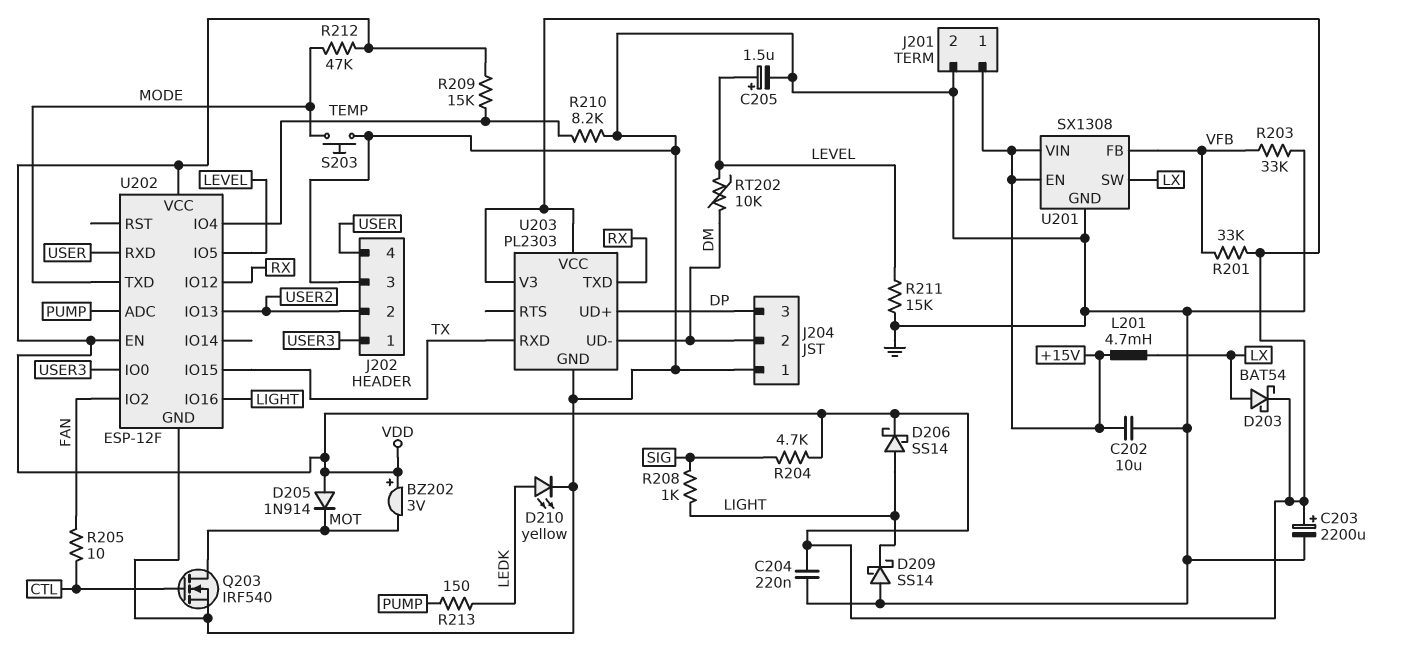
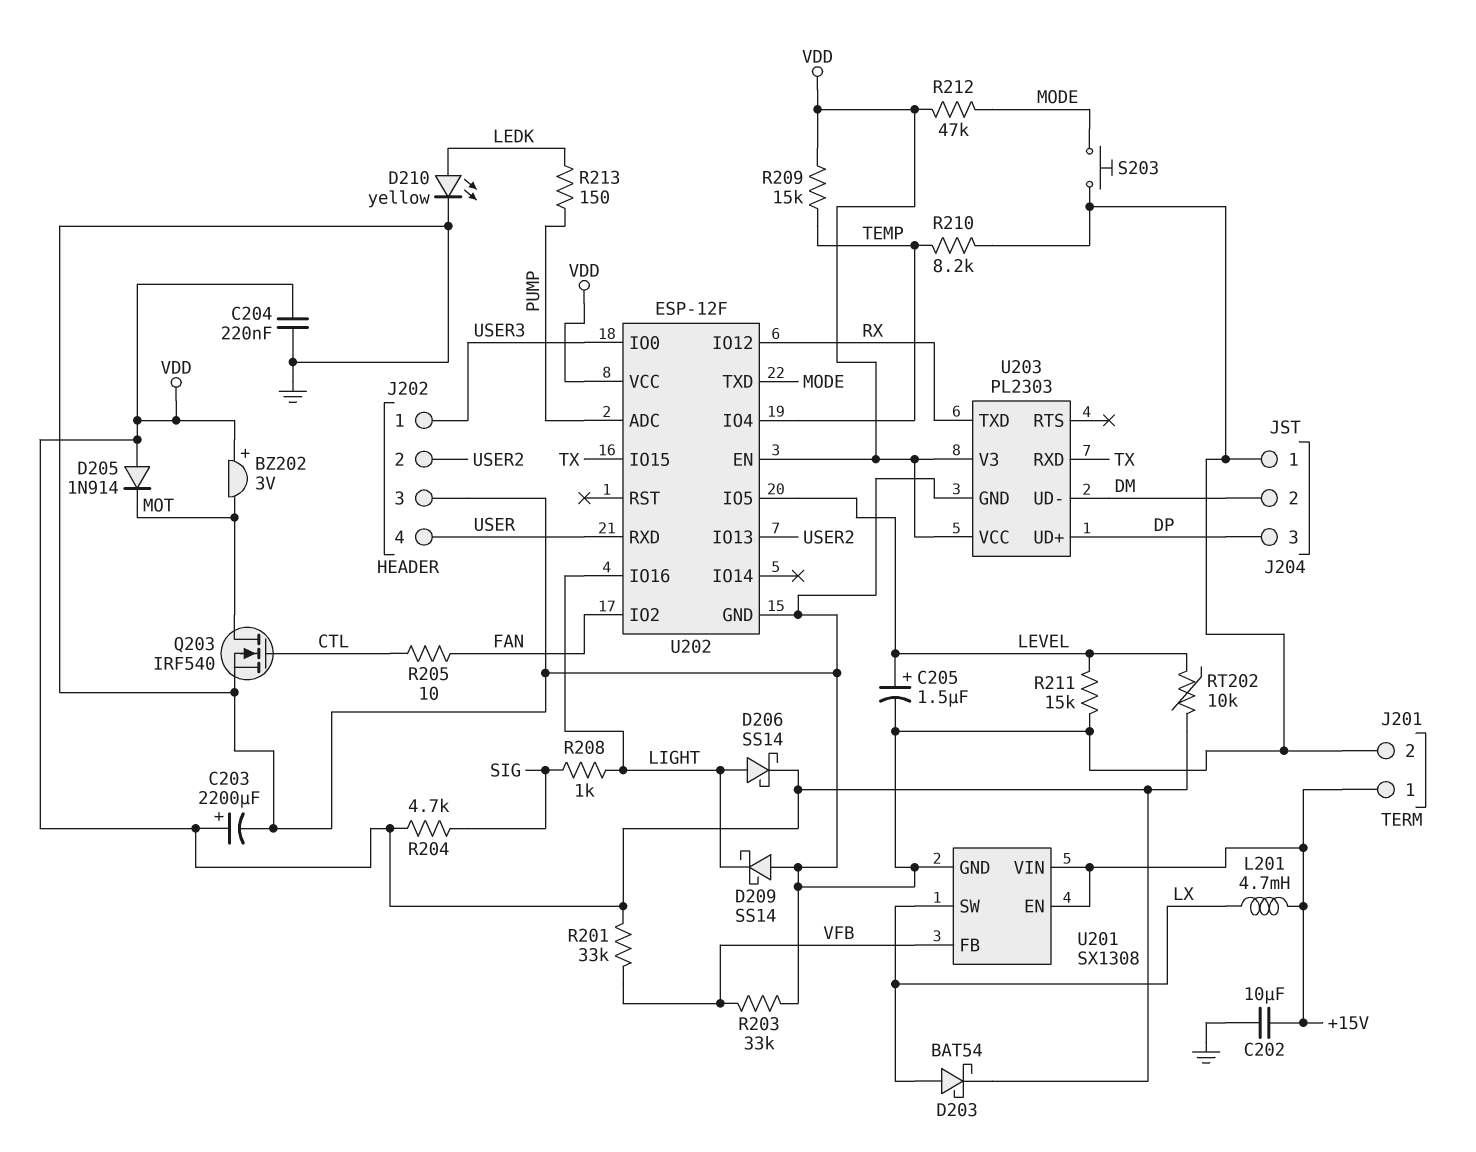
RT202: 10k (DM, LEVEL) -> 10k (LEVEL, VDD)

